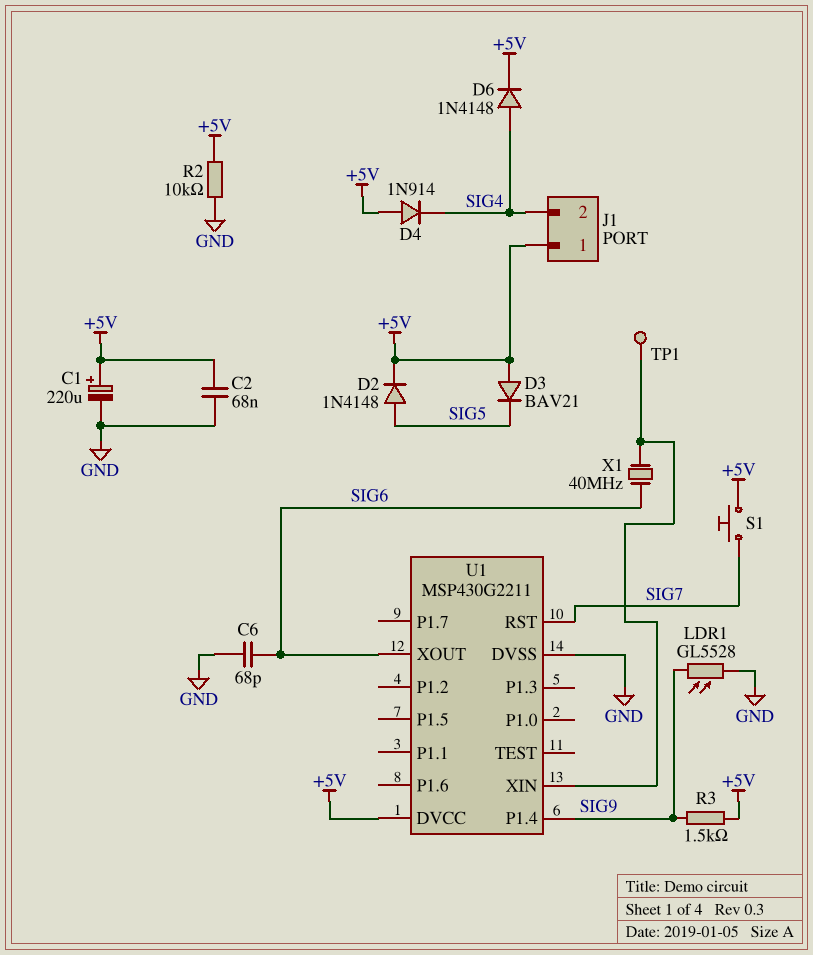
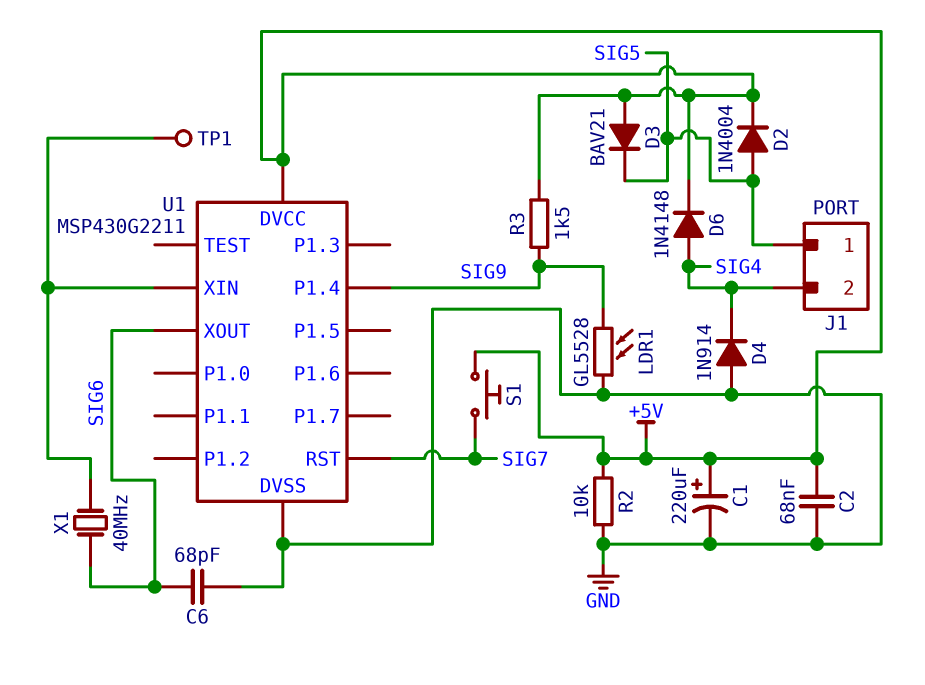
D2: diode 1N4148 (A SIG5, K +5V) -> diode 1N4004 (A SIG5, K +5V)
D4: diode 1N914 (A +5V, K SIG4) -> diode 1N914 (A GND, K SIG4)
J1 pin 1: +5V -> SIG5

